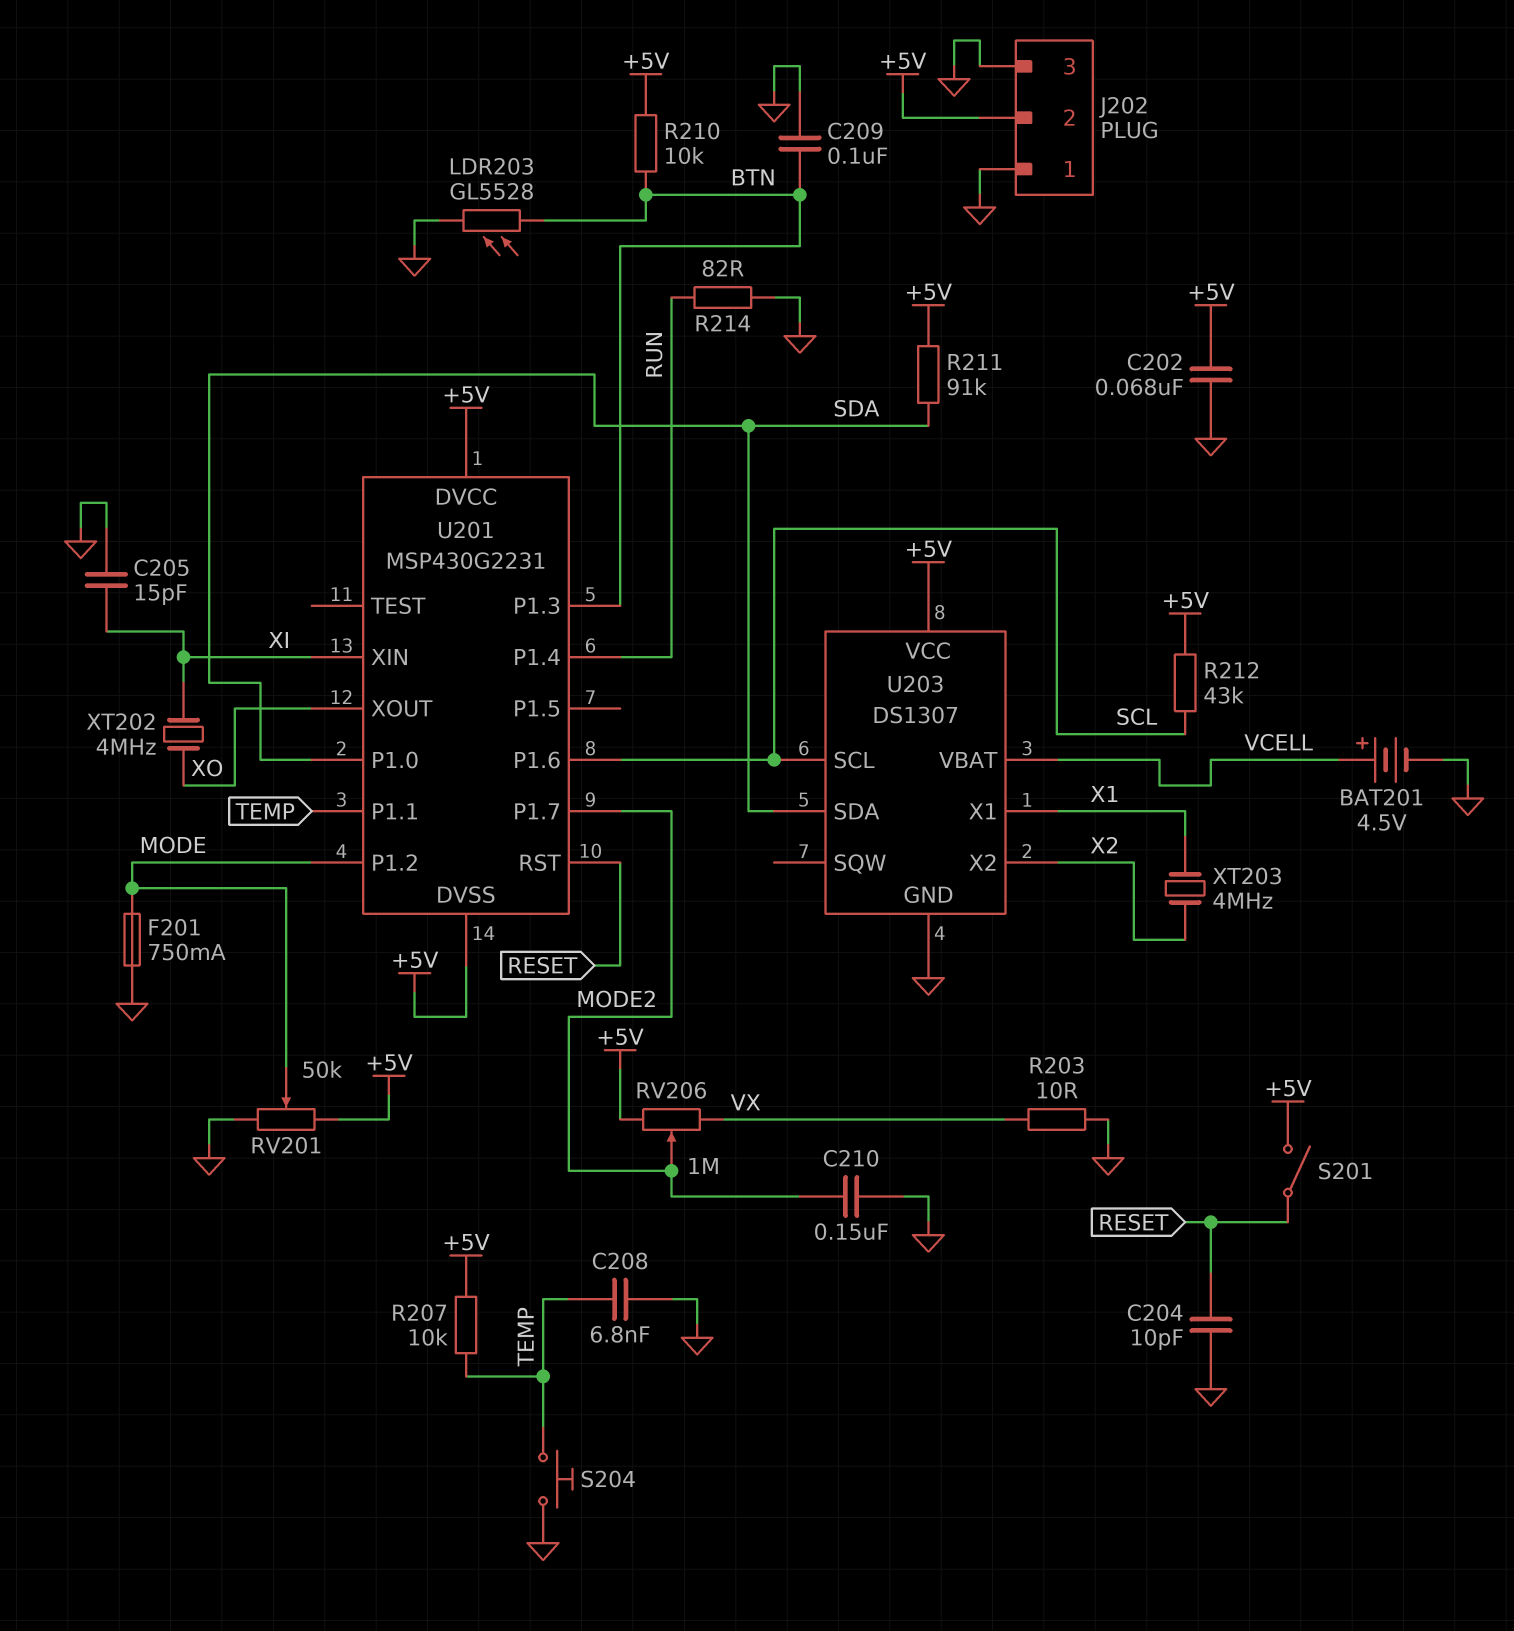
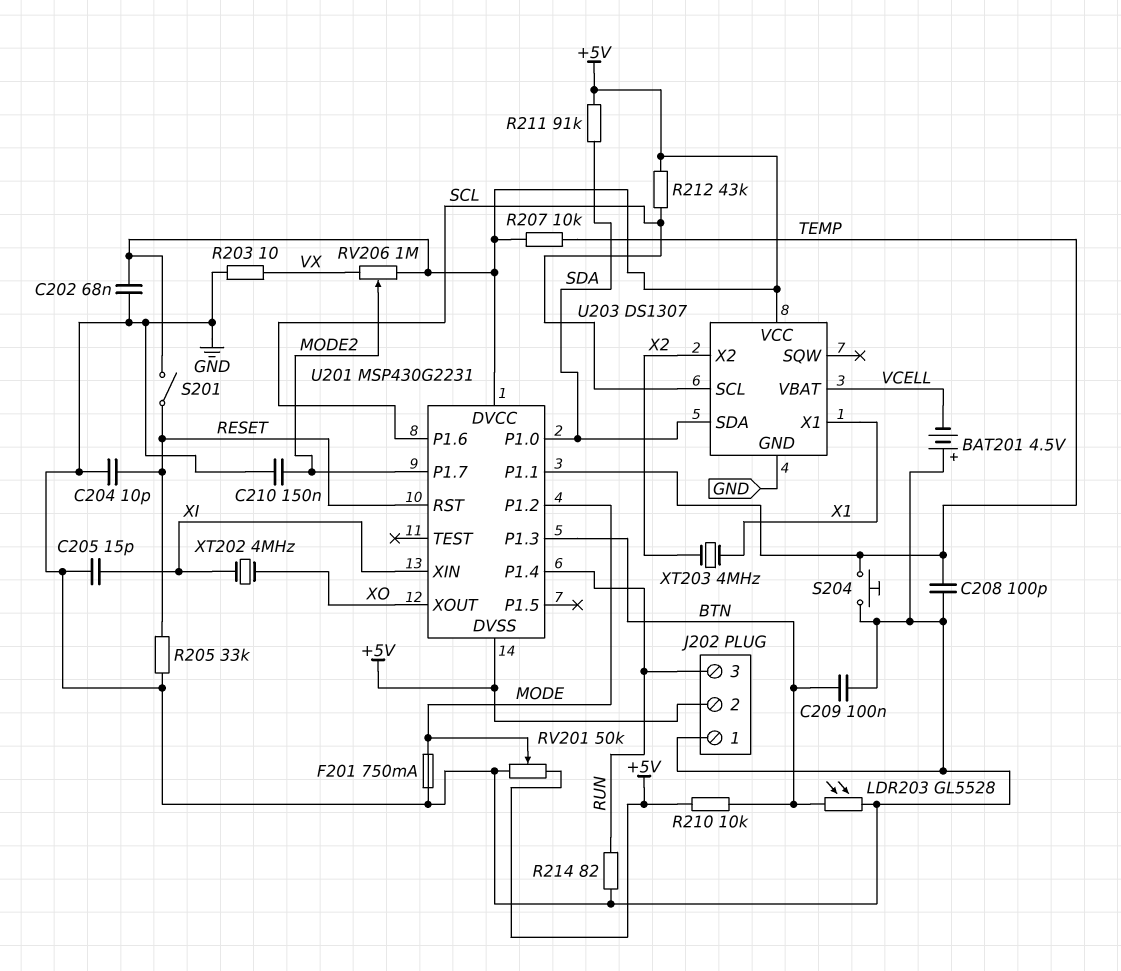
BAT201: 4.5V (plus VCELL, minus GND) -> 4.5V (plus GND, minus VCELL)
C208: 6.8nF (GND, TEMP) -> 100pF (GND, TEMP)
J202 pin 3: GND -> RUN
R205: none -> 33k (GND, RESET)

